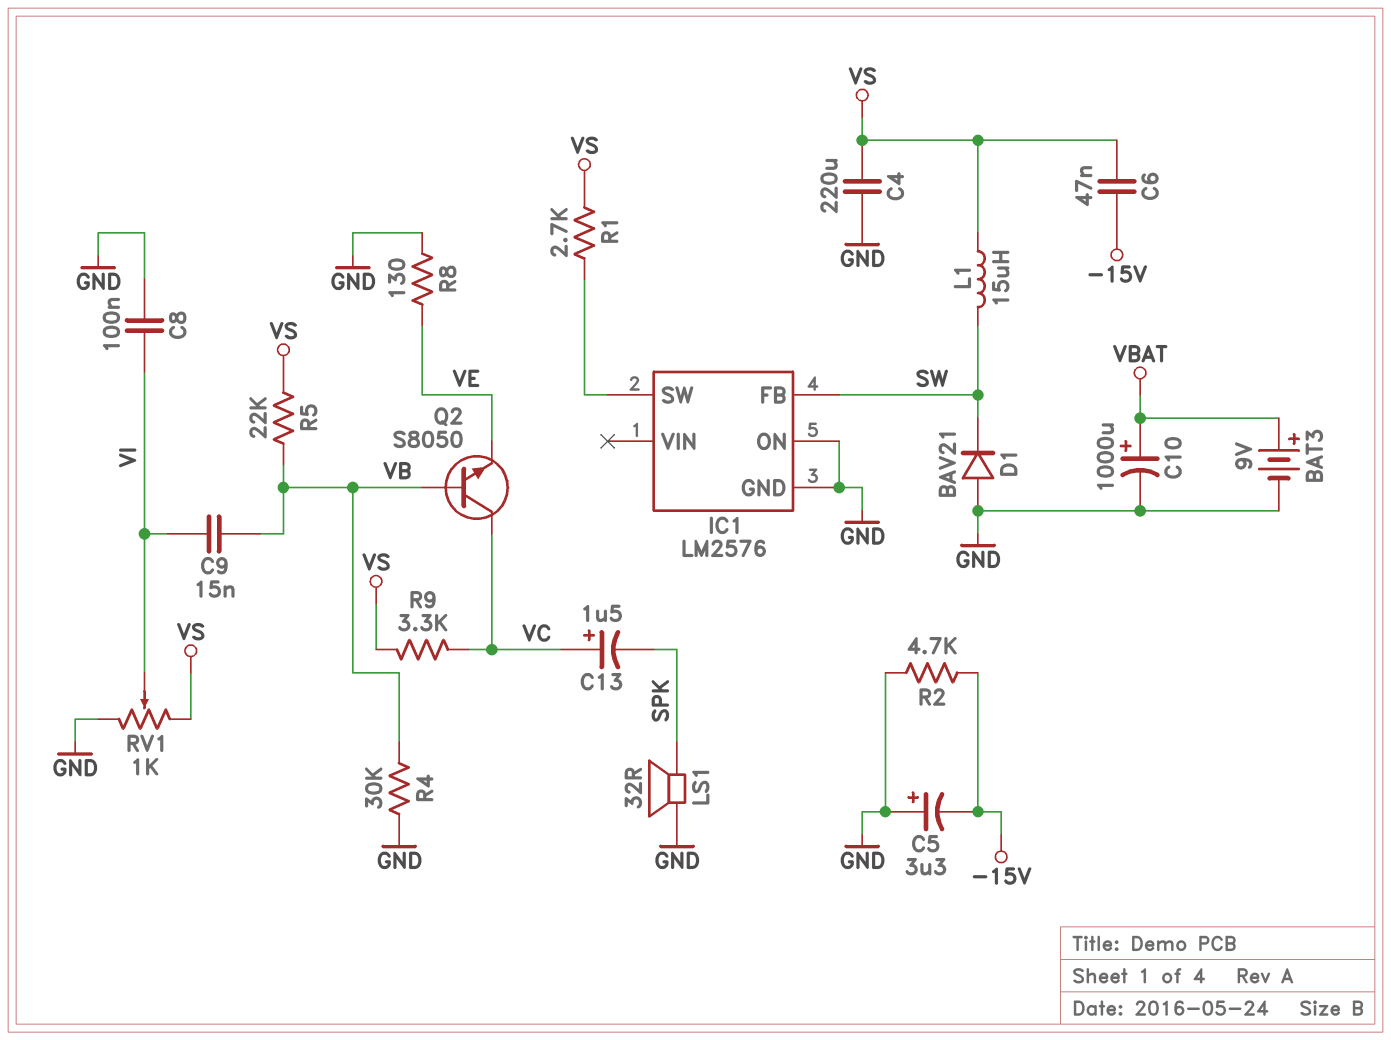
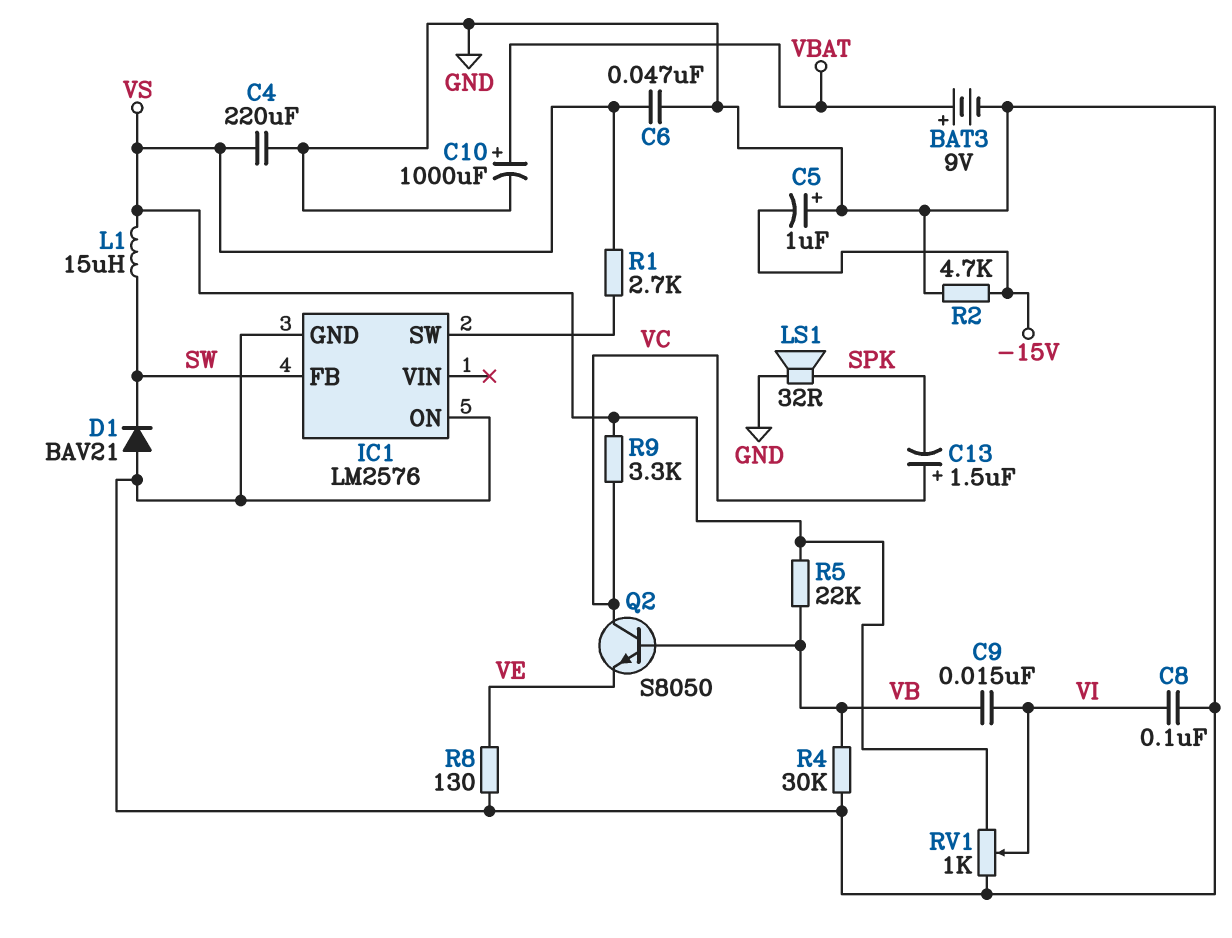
C5: 3.3uF (plus GND, minus -15V) -> 1uF (plus GND, minus -15V)
C6: 47nF (-15V, VS) -> 47nF (GND, VS)

